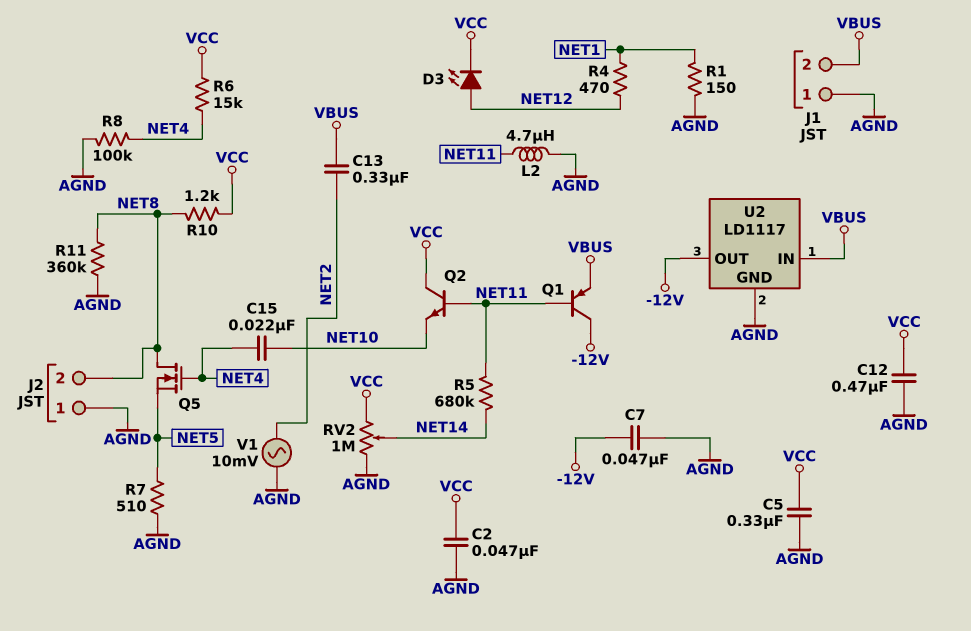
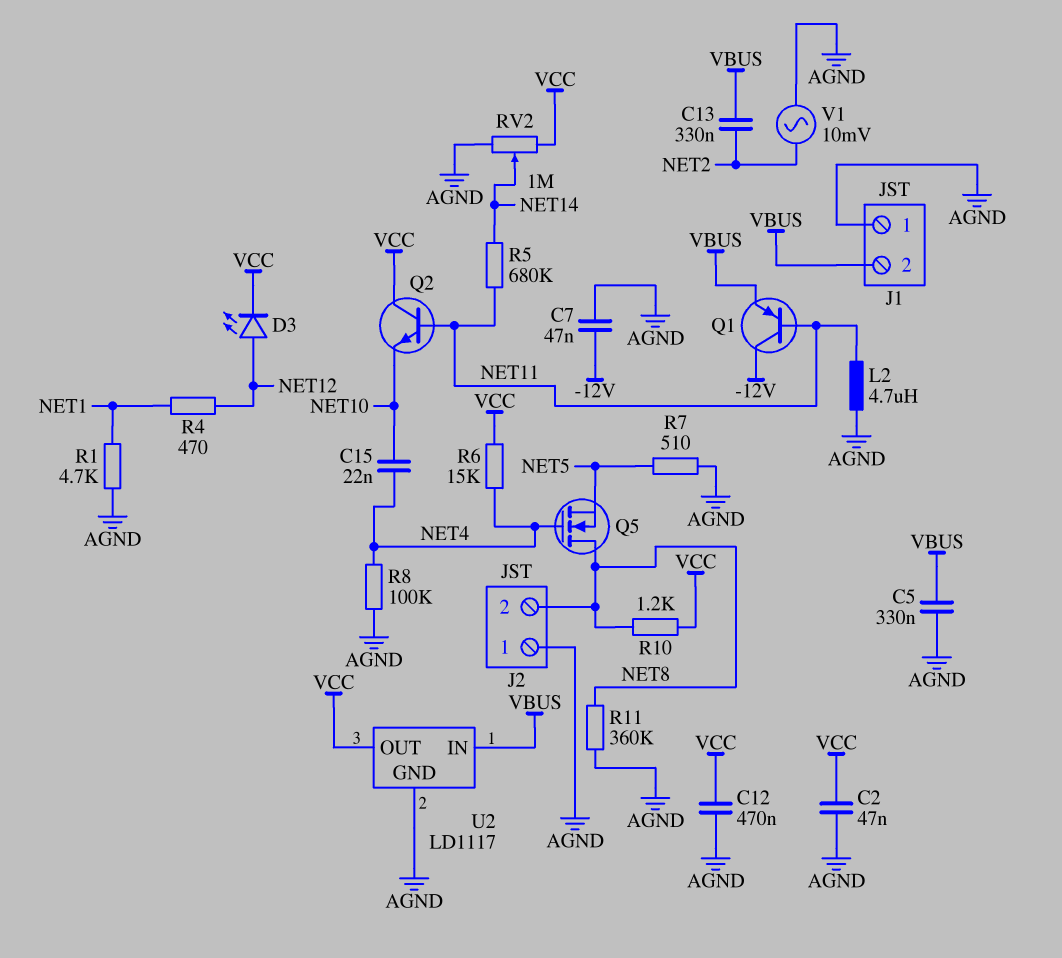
C5: 330nF (AGND, VCC) -> 330nF (AGND, VBUS)
R1: 150 (AGND, NET1) -> 4.7k (AGND, NET1)
U2 pin OUT: -12V -> VCC

